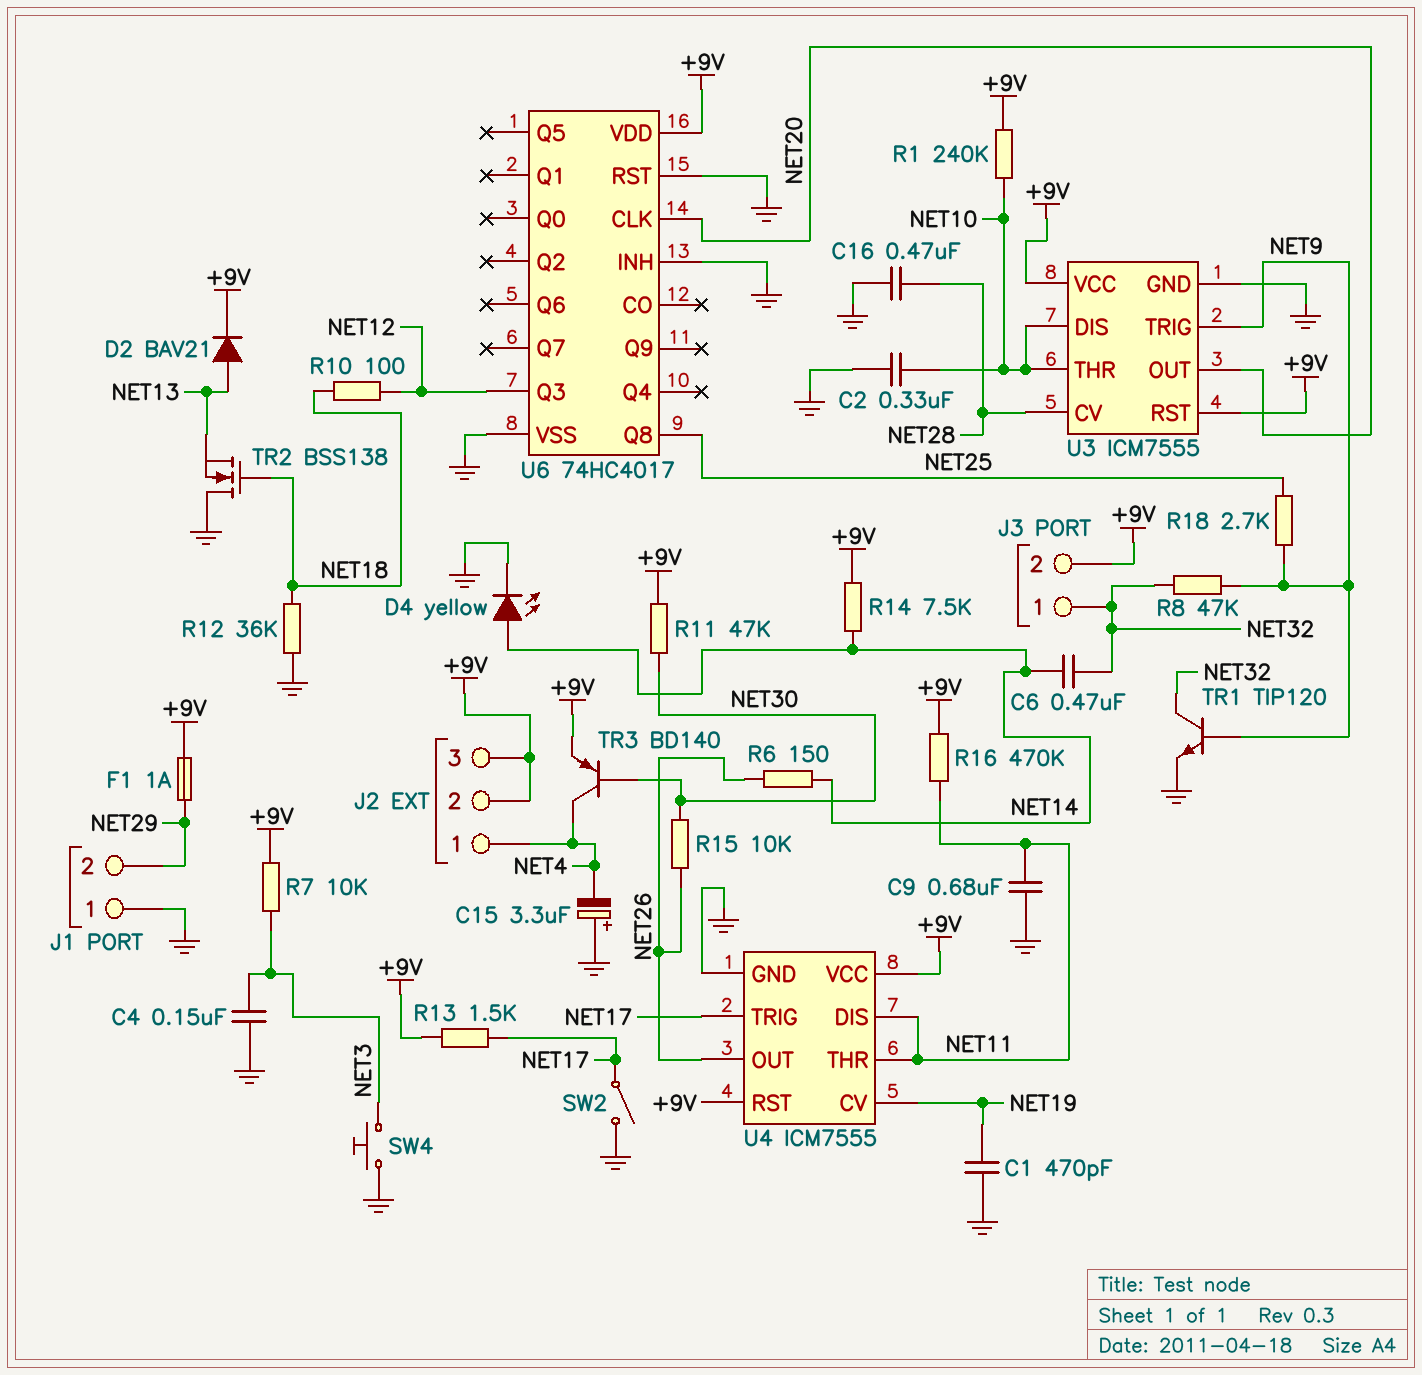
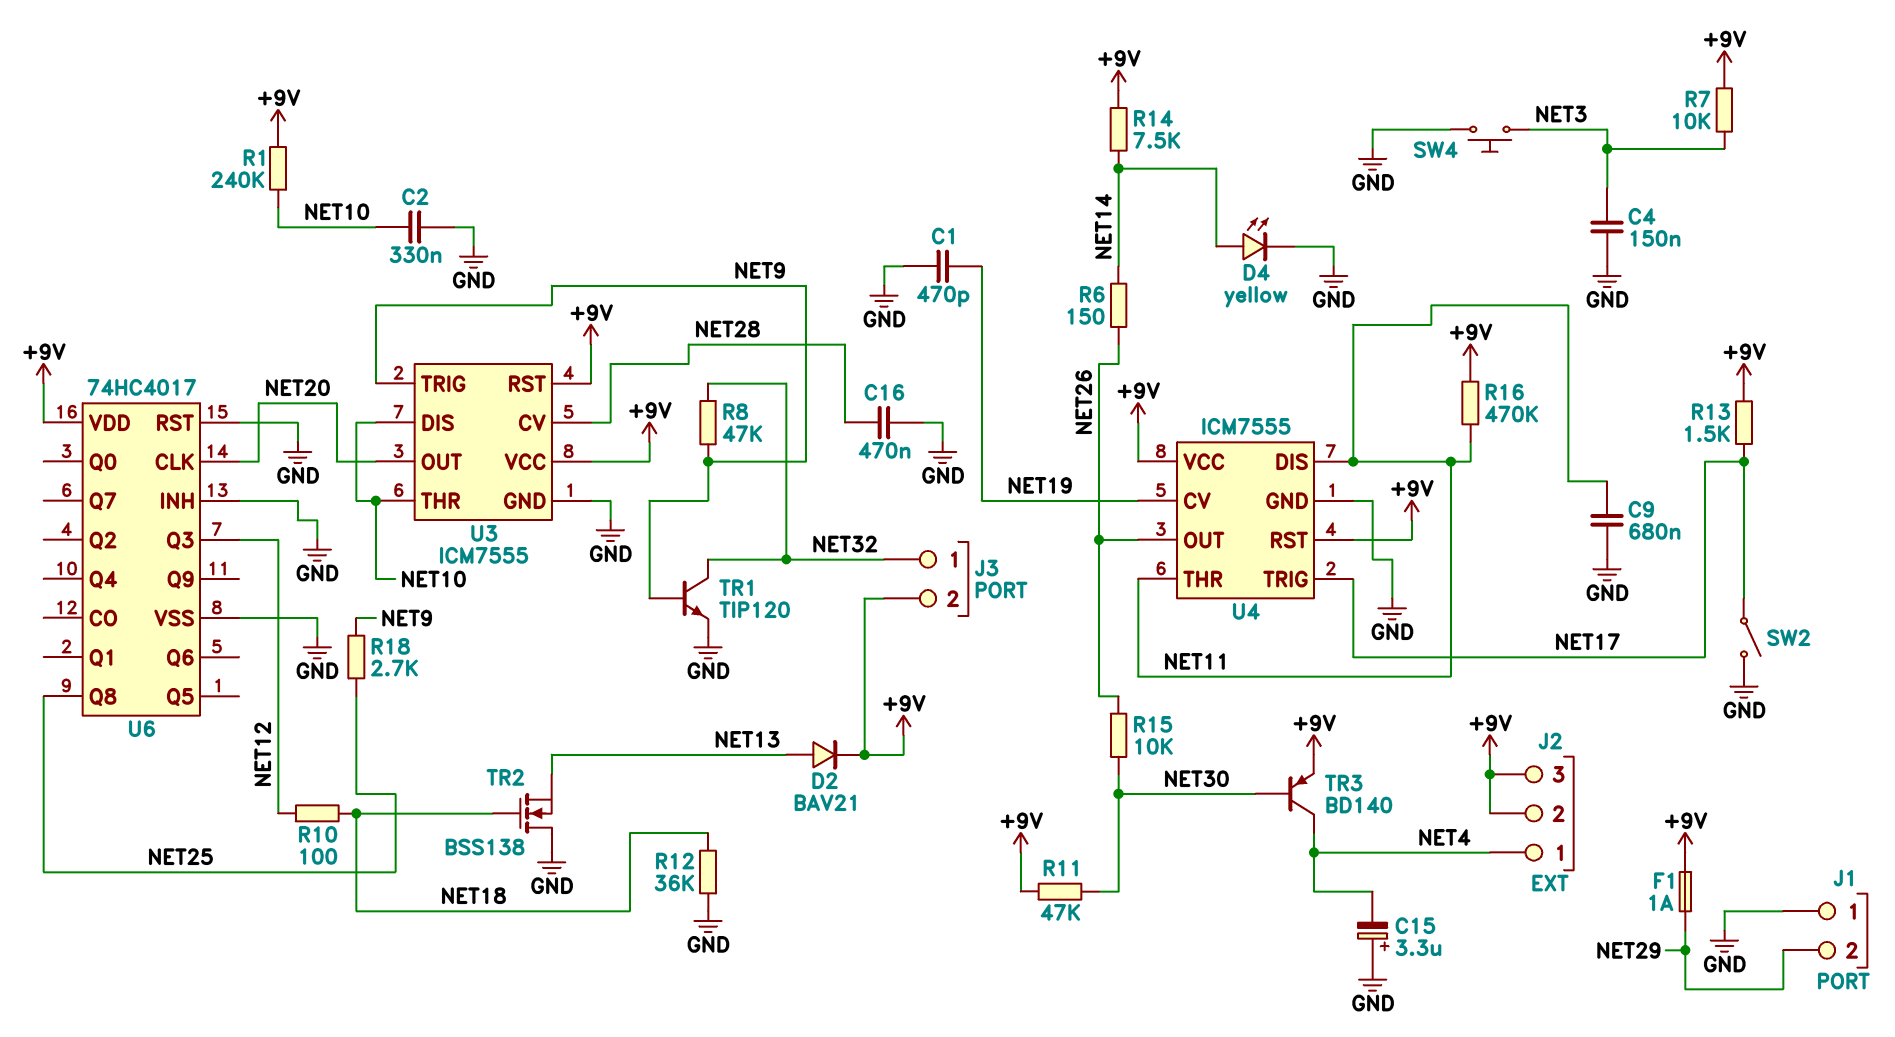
C6: 470nF (NET14, NET32) -> none

